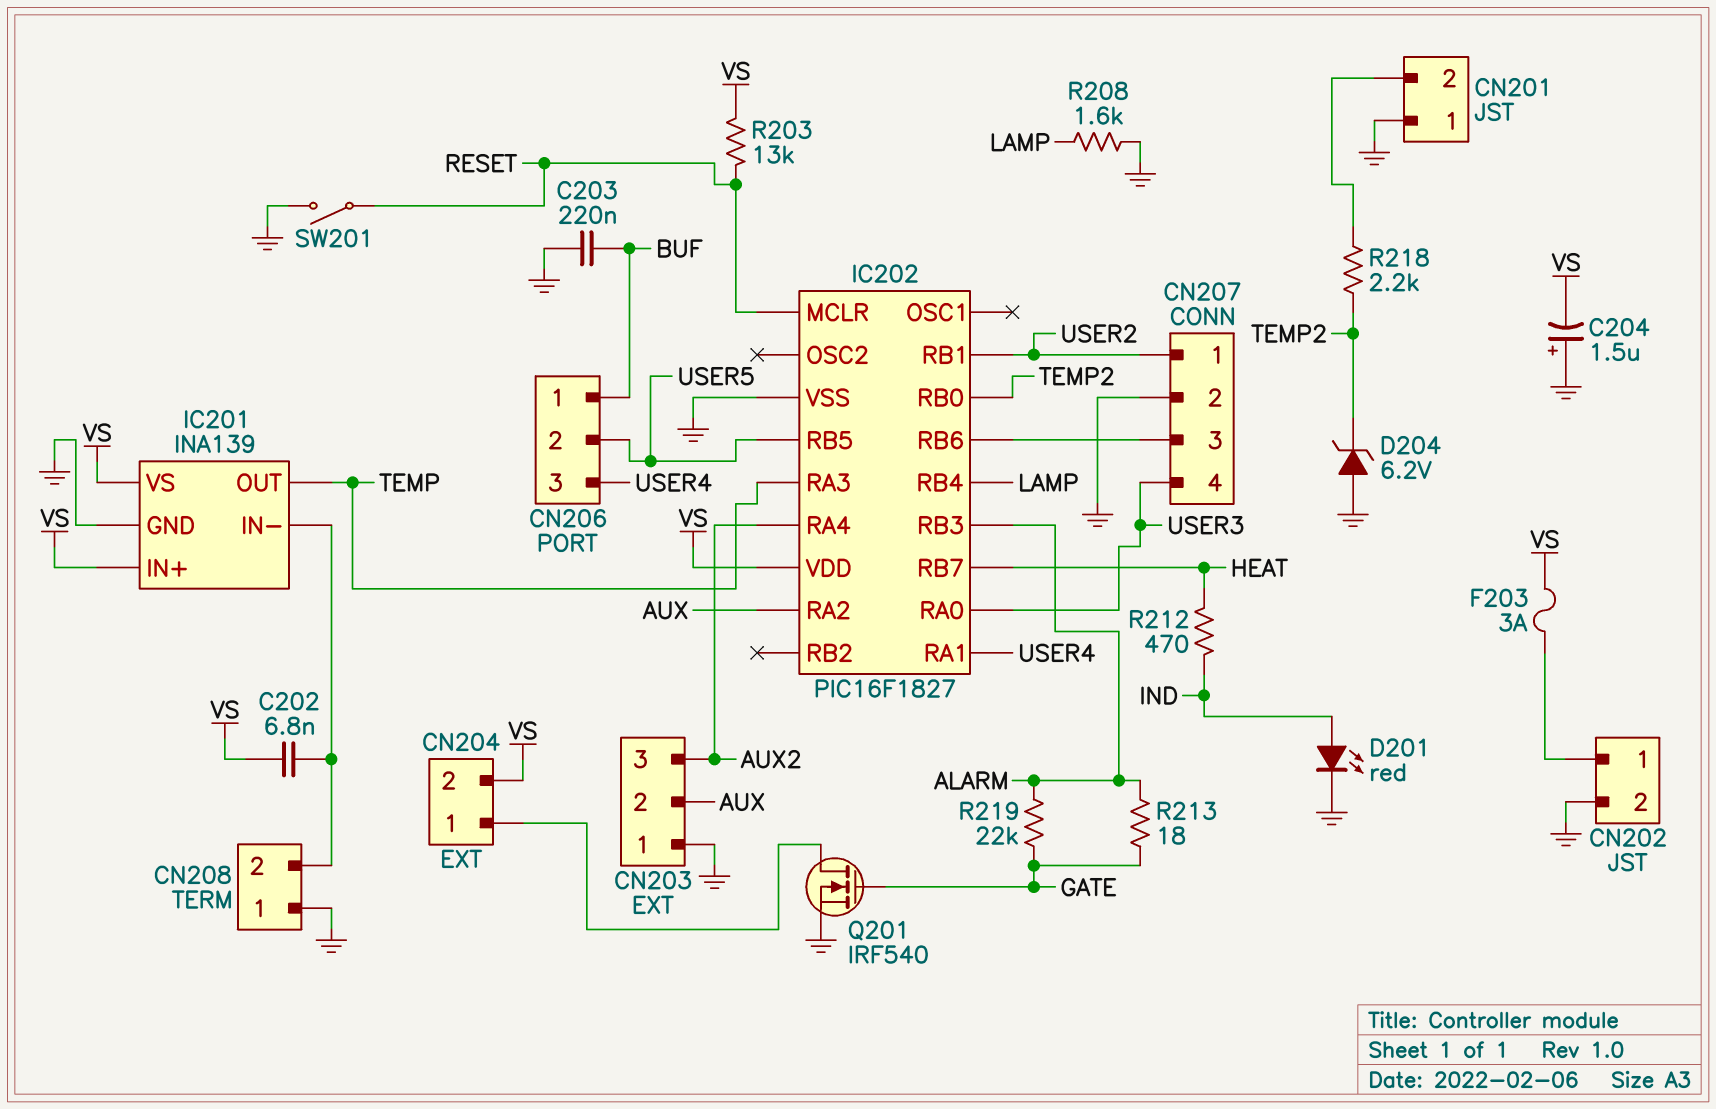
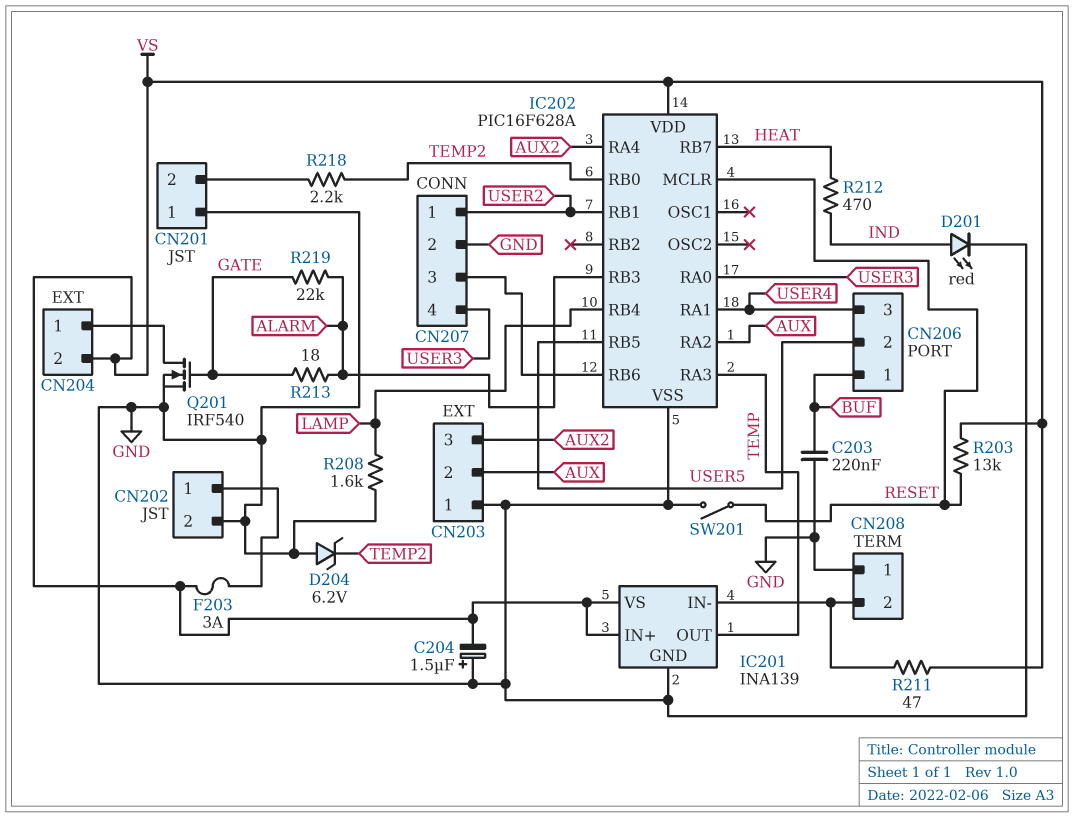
C202: 6.8nF (CN208/2, VS) -> none
IC202: PIC16F1827 -> PIC16F628A
R211: none -> 47 (CN208/2, VS)

